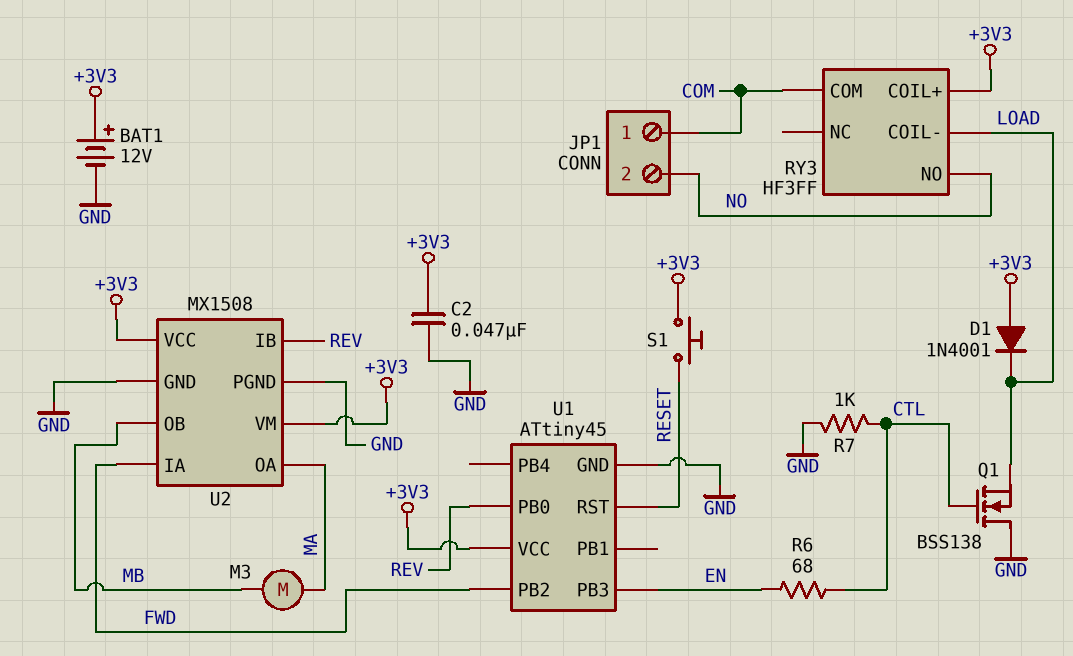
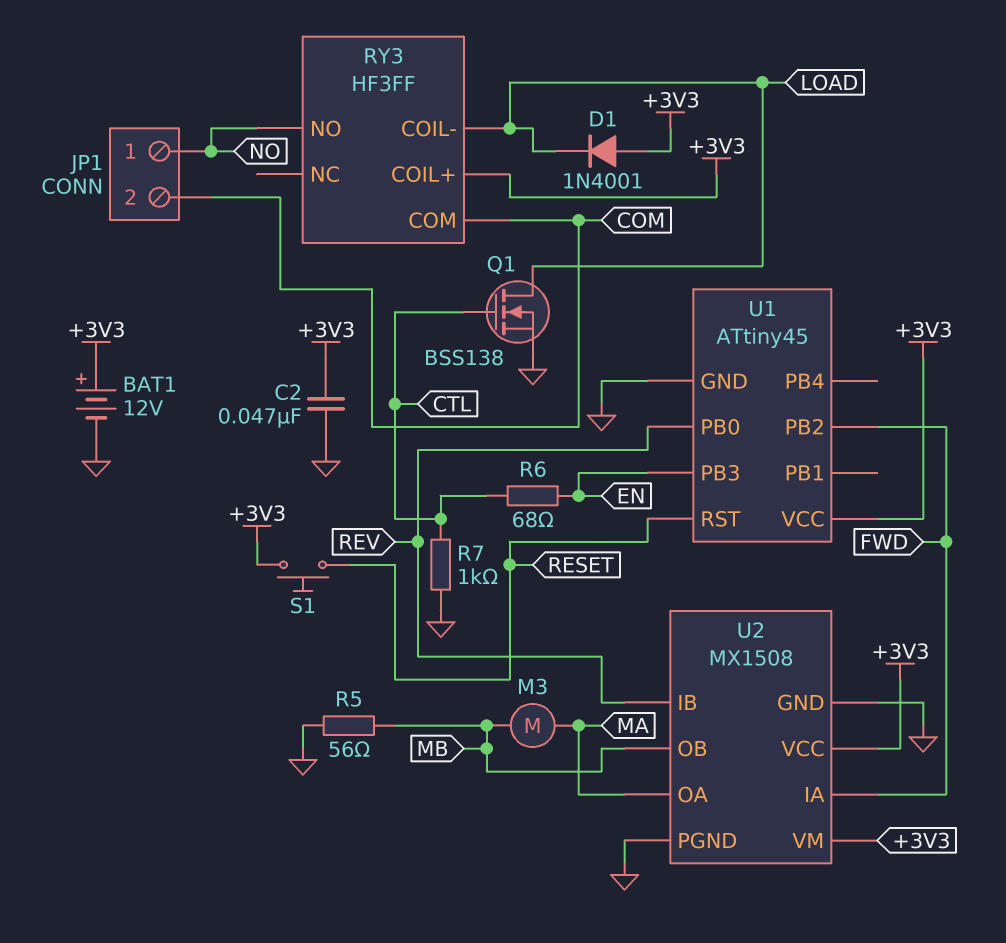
JP1 pin 1: COM -> NO
JP1 pin 2: NO -> COM
Q1: NMOS BSS138 (G CTL, D GND, S LOAD) -> NMOS BSS138 (G CTL, D LOAD, S GND)
R5: none -> 56 (GND, MB)

